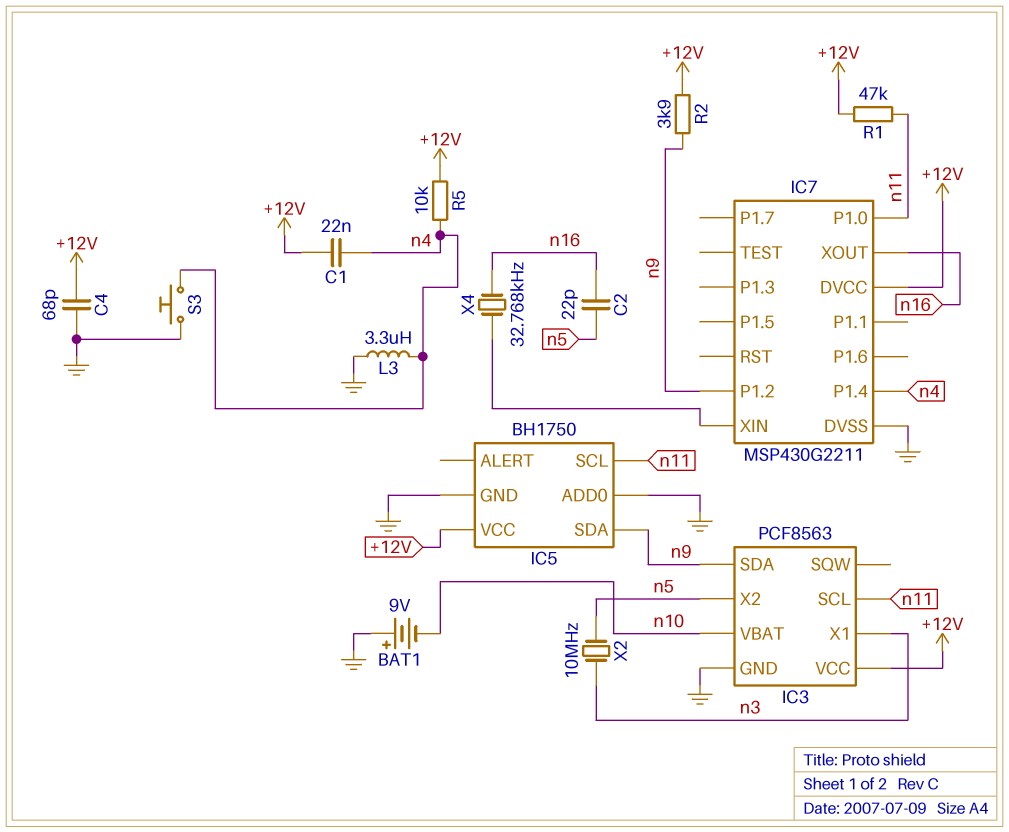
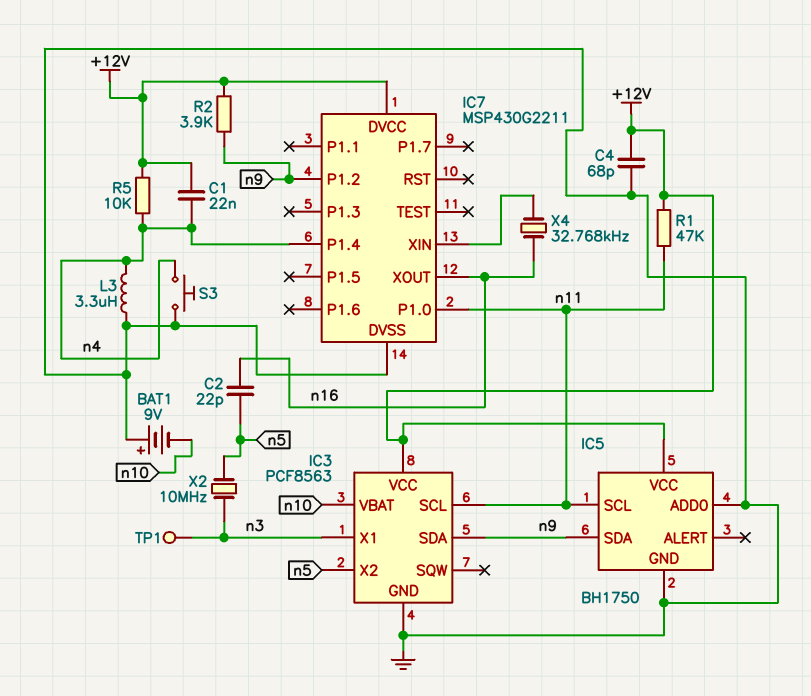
TP1: none -> test point (n3)

